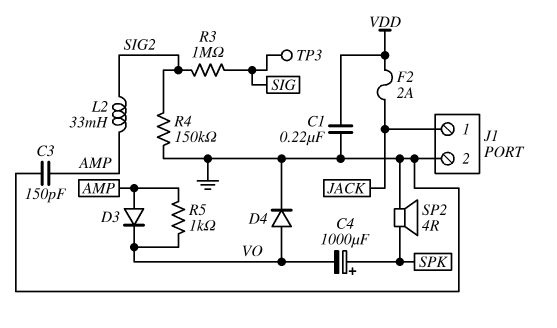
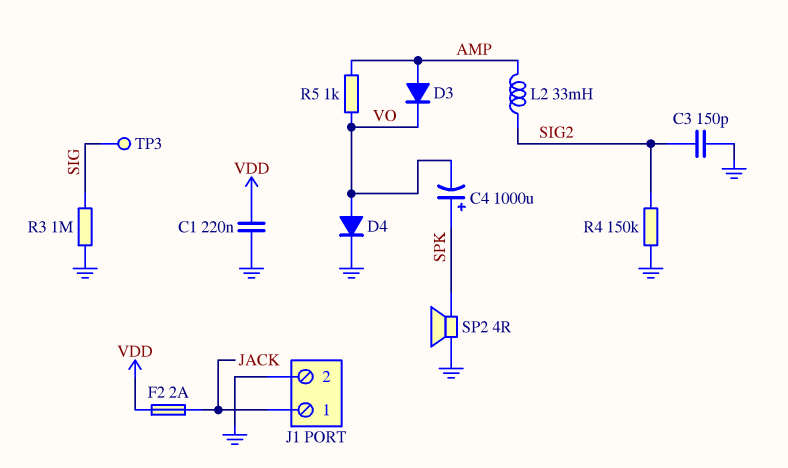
C3: 150pF (AMP, GND) -> 150pF (GND, SIG2)
R3: 1M (SIG, SIG2) -> 1M (GND, SIG)

